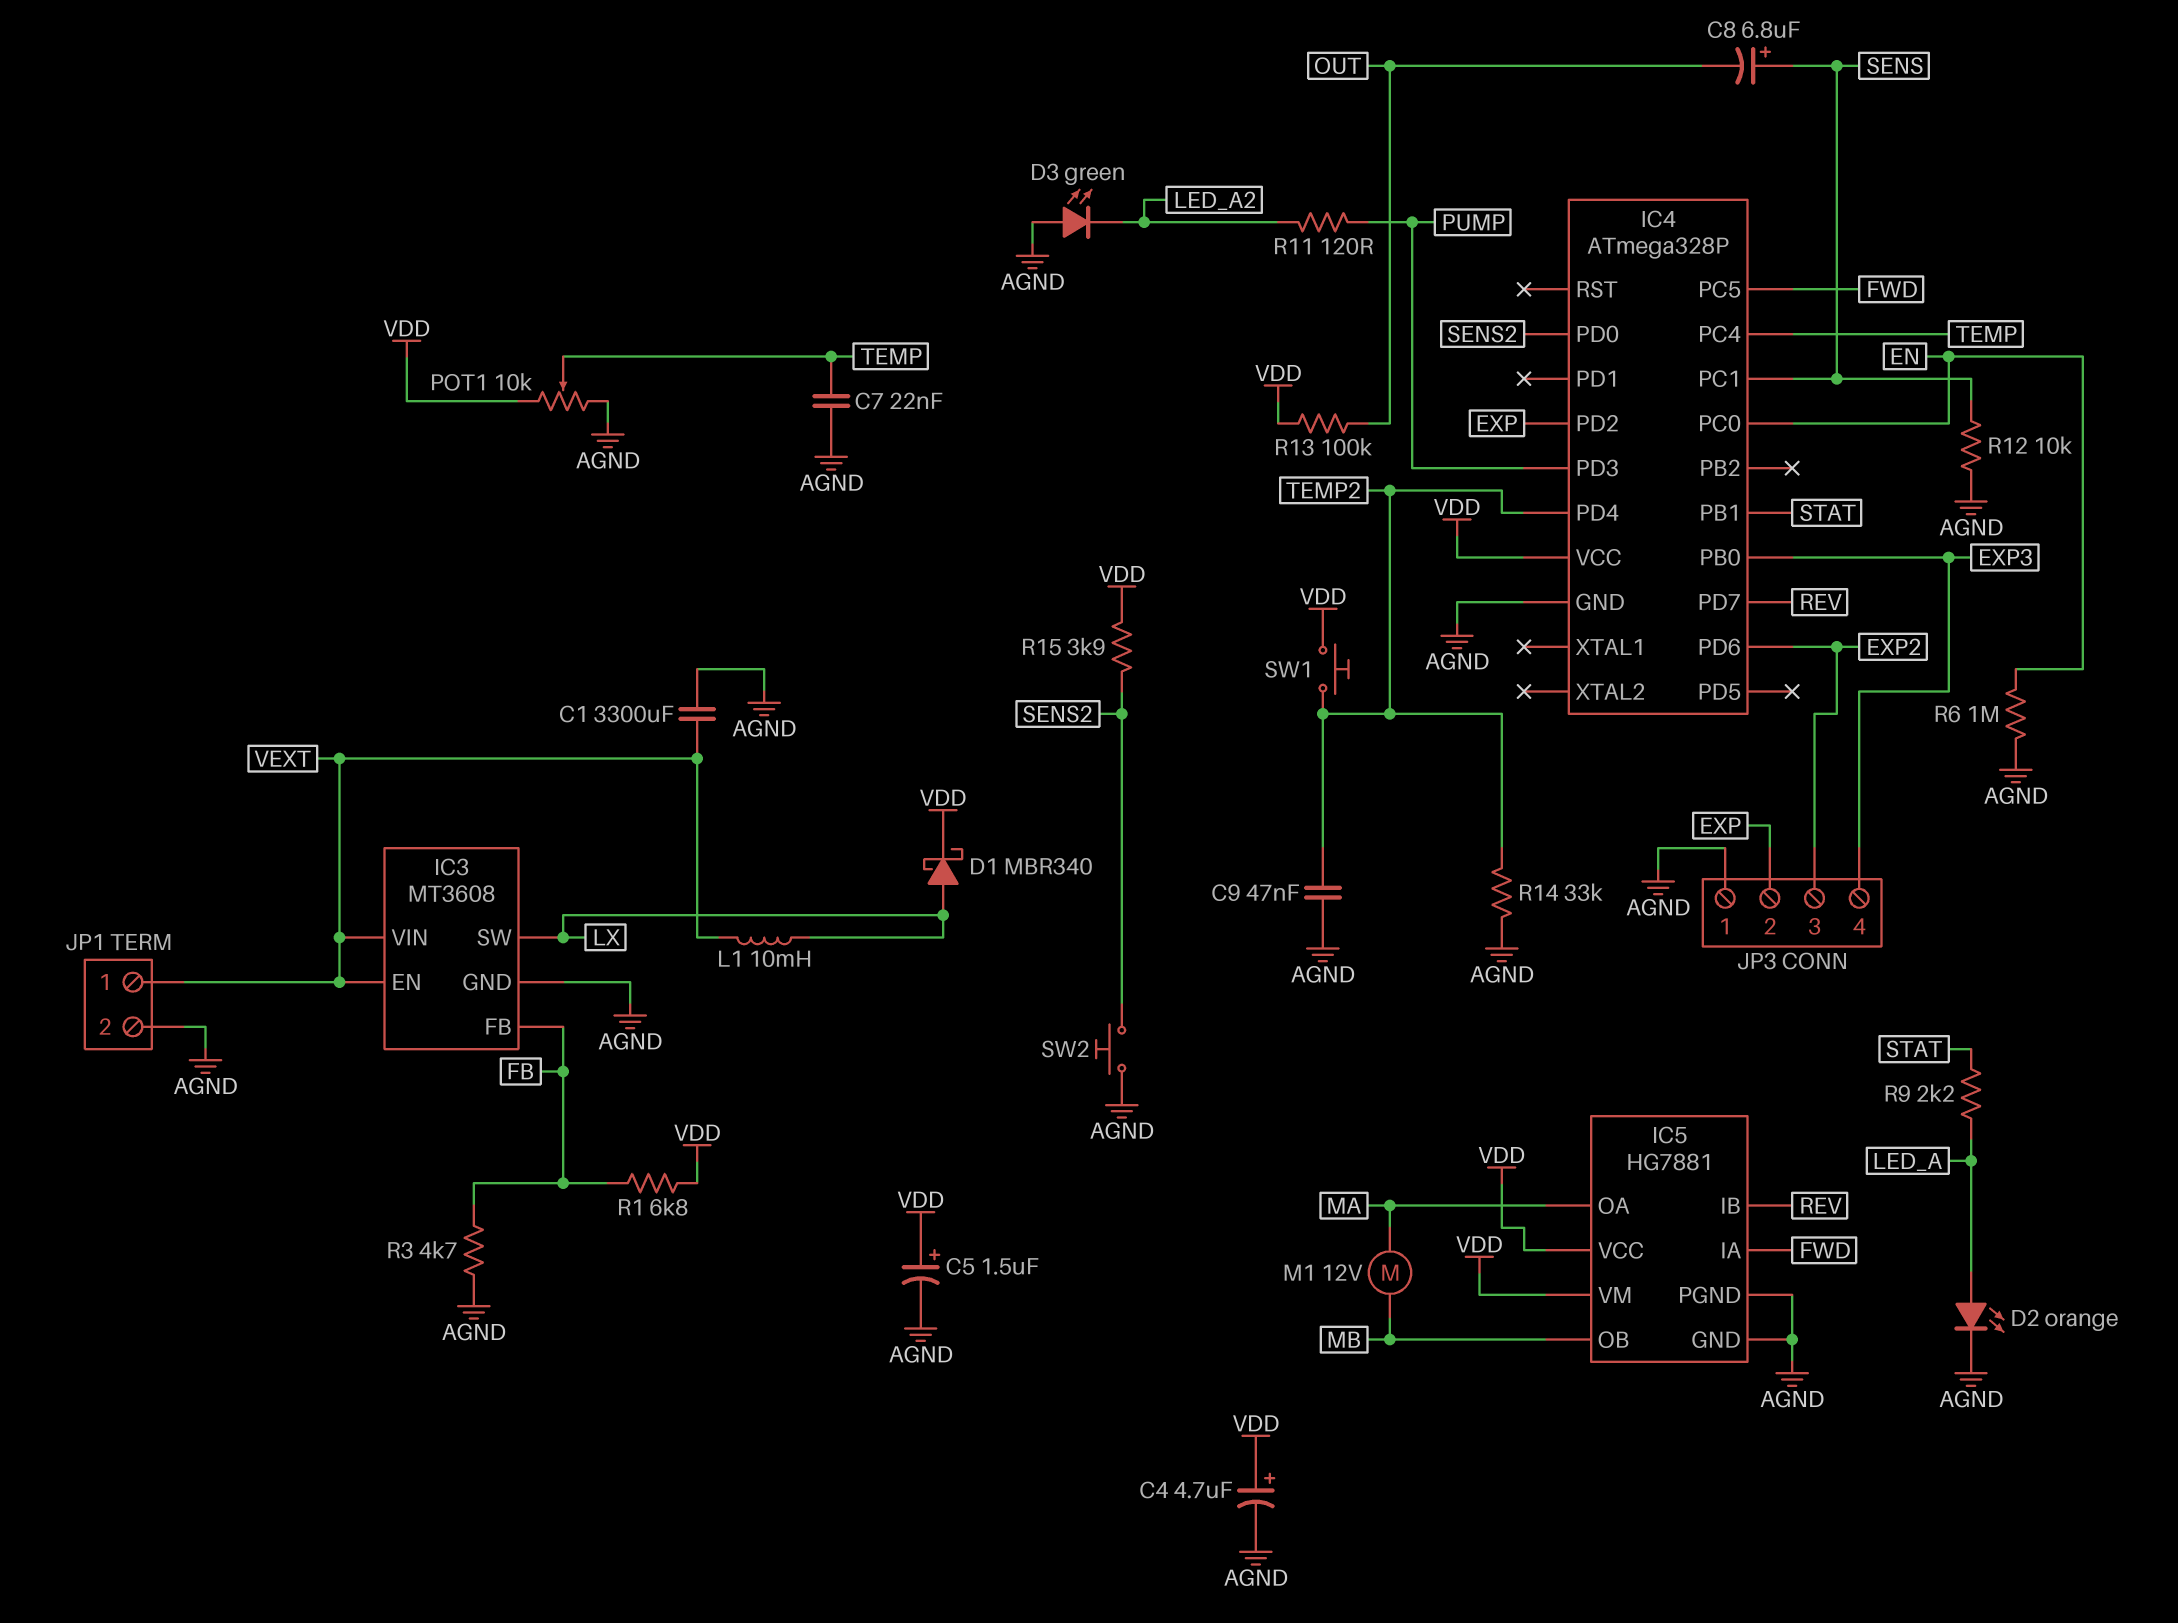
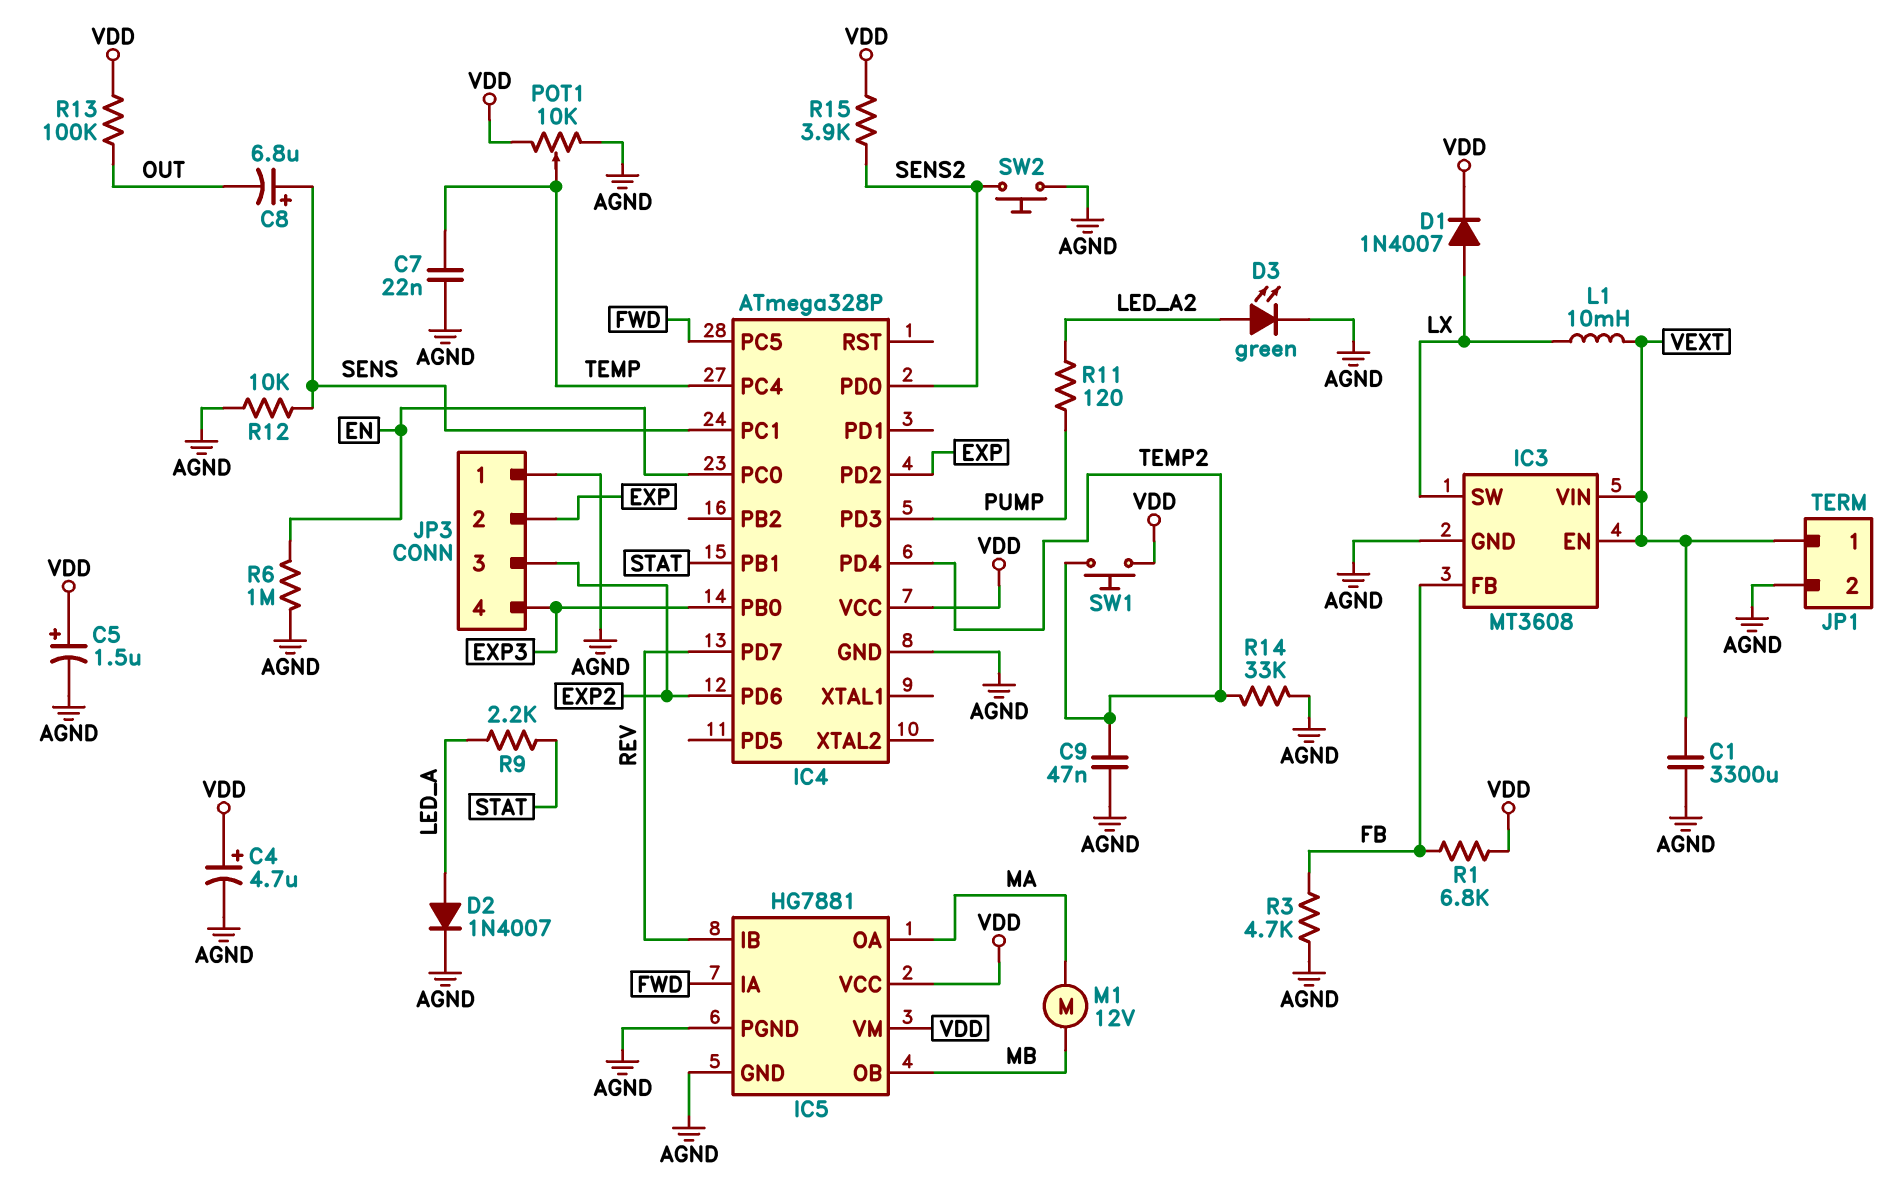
D1: schottky MBR340 (A LX, K VDD) -> diode 1N4007 (A LX, K VDD)
D2: LED orange (A LED_A, K AGND) -> diode 1N4007 (A LED_A, K AGND)
D3: LED green (A AGND, K LED_A2) -> LED green (A LED_A2, K AGND)

